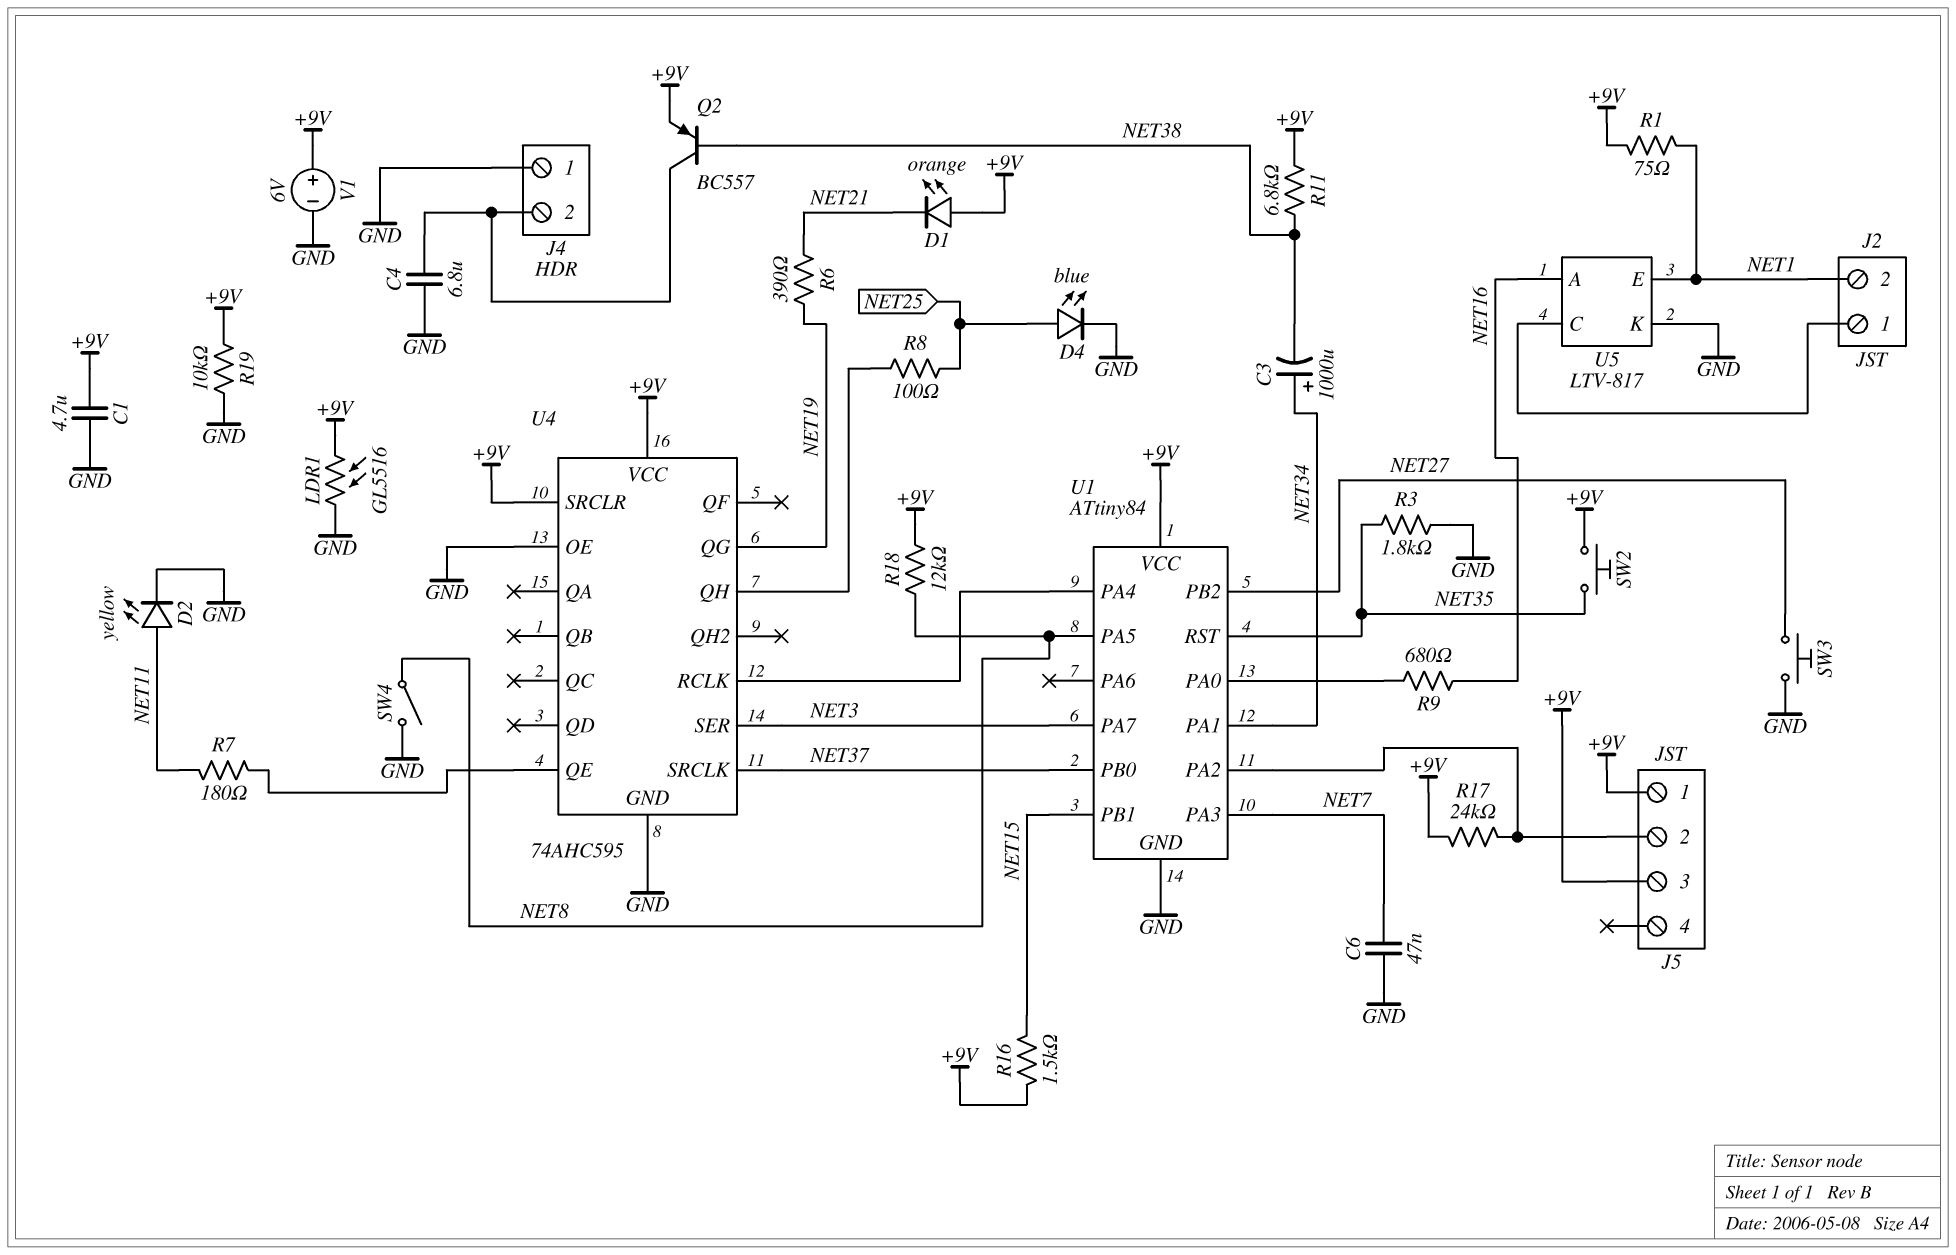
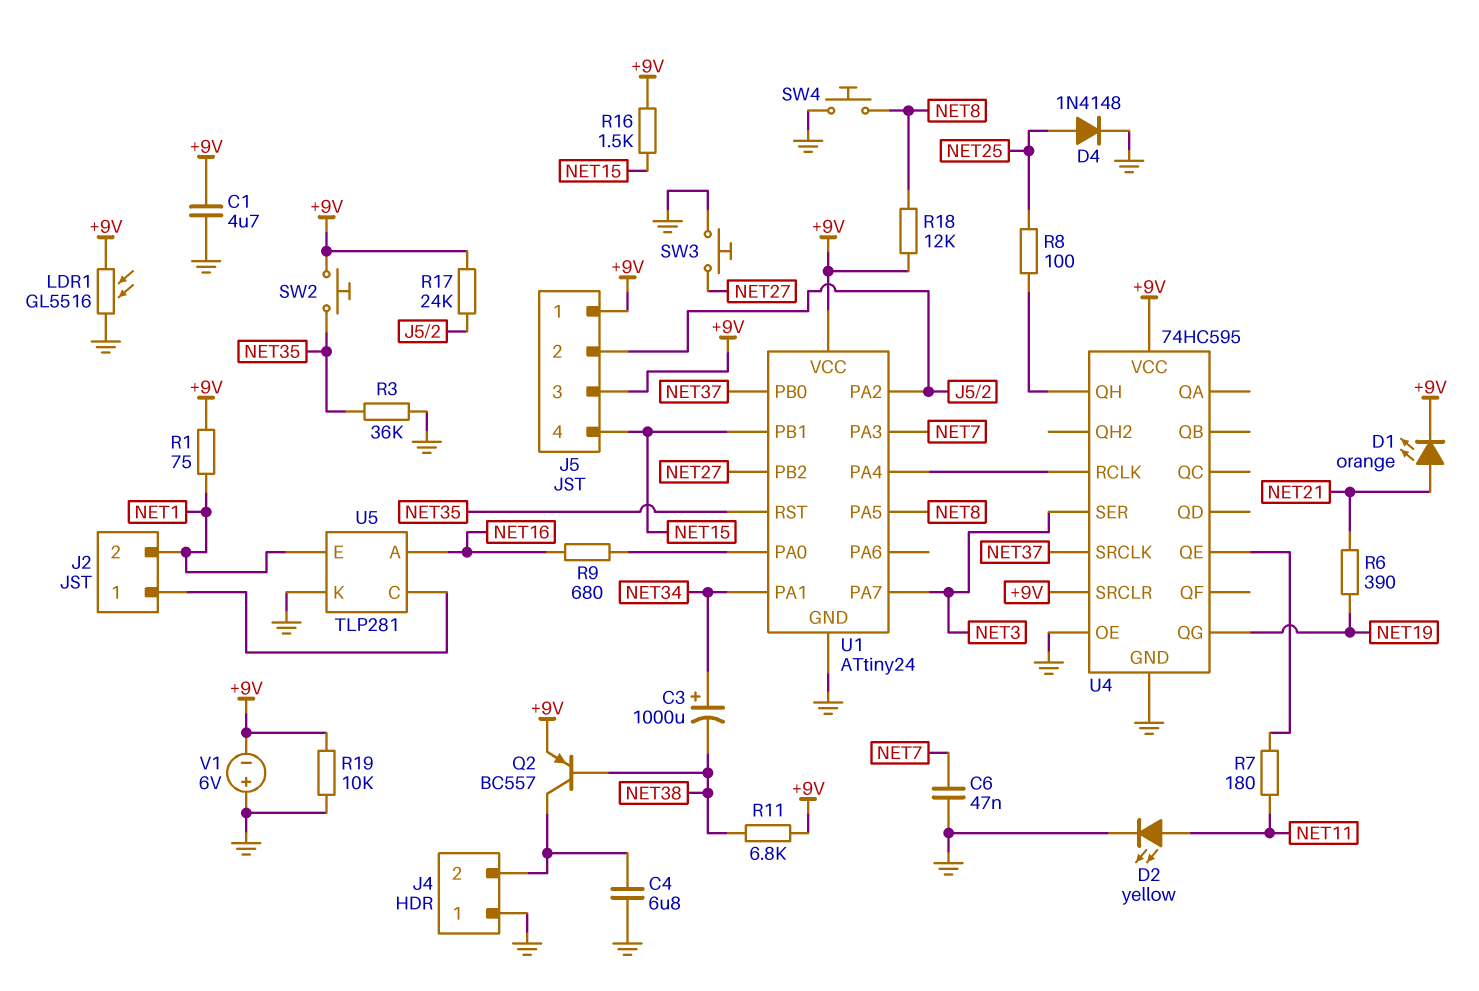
D1: LED orange (A +9V, K NET21) -> LED orange (A NET21, K +9V)
D4: LED blue (A NET25, K GND) -> diode 1N4148 (A NET25, K GND)
J5 pin 4: none -> NET15
R3: 1.8k (GND, NET35) -> 36k (GND, NET35)
SW4: switch (GND, NET8) -> button (GND, NET8)
U1: ATtiny84 -> ATtiny24
U4: 74AHC595 -> 74HC595
U5: LTV-817 -> TLP281
V1: 6V (plus +9V, minus GND) -> 6V (plus GND, minus +9V)

